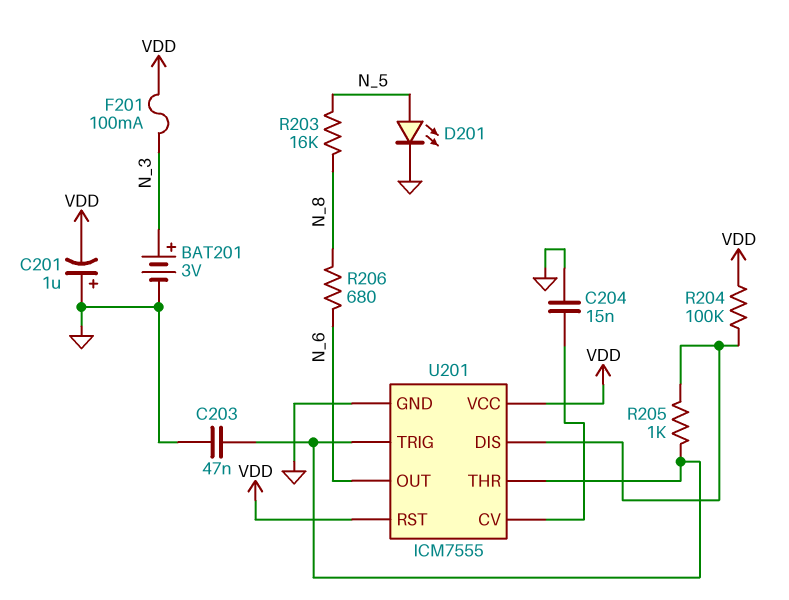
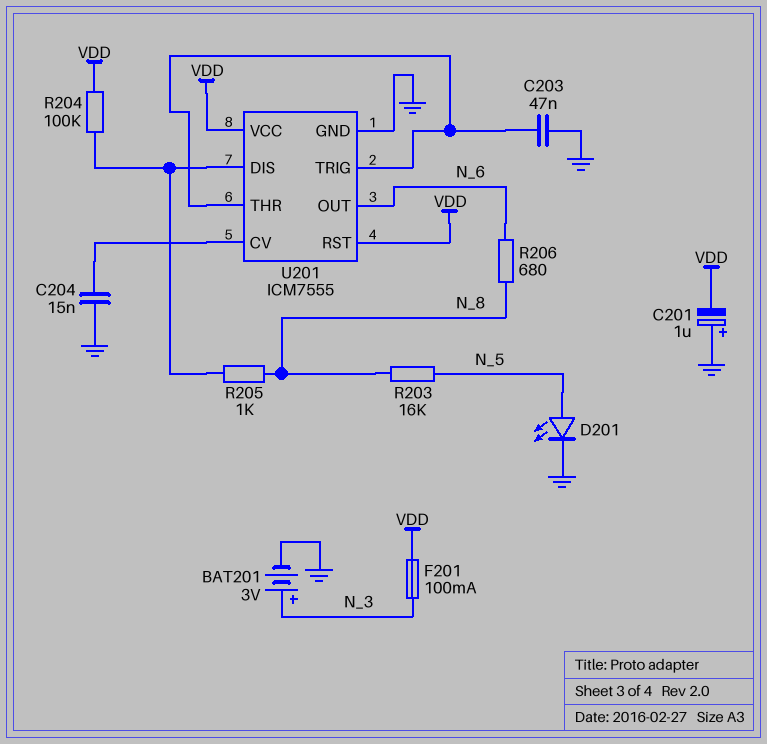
R205: 1k (U201/DIS, U201/THR) -> 1k (N_8, U201/DIS)

